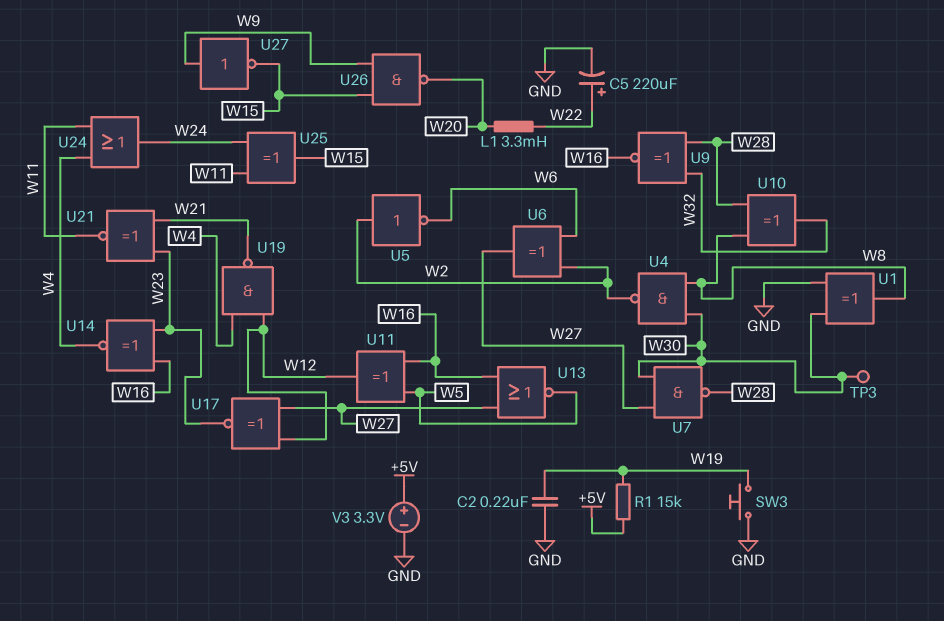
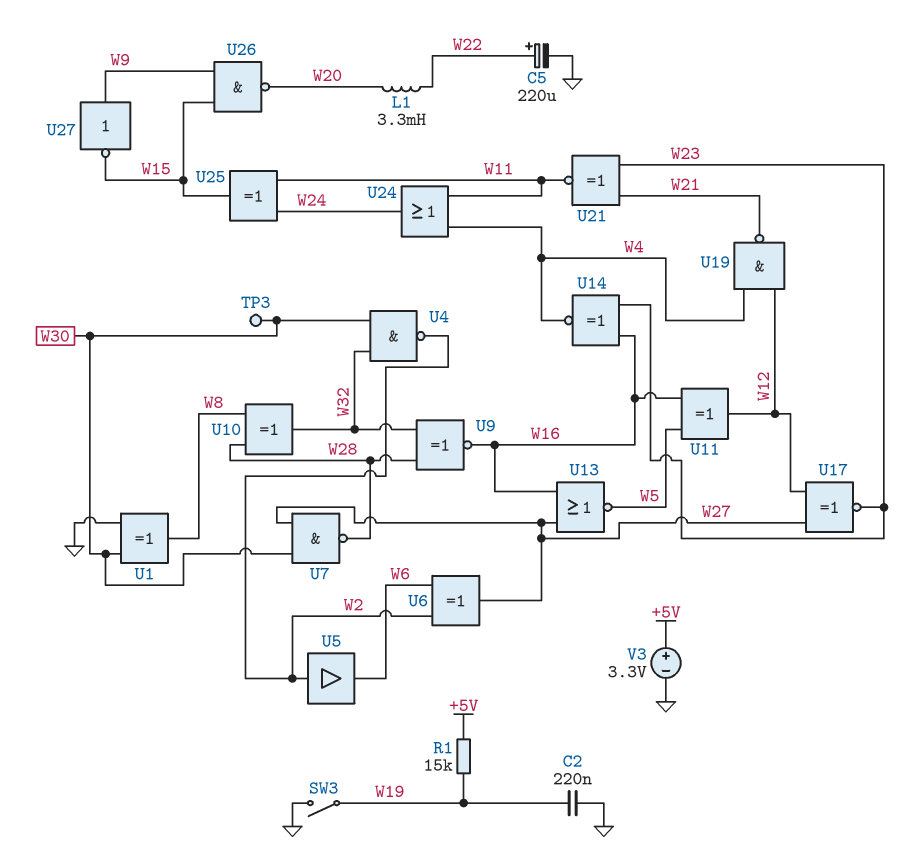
SW3: button (GND, W19) -> switch (GND, W19)
U4: NAND (in W8, in W30, out W2) -> NAND (in W30, in W32, out W2)
U5: NOT (in W2, out W6) -> buffer (in W2, out W6)

